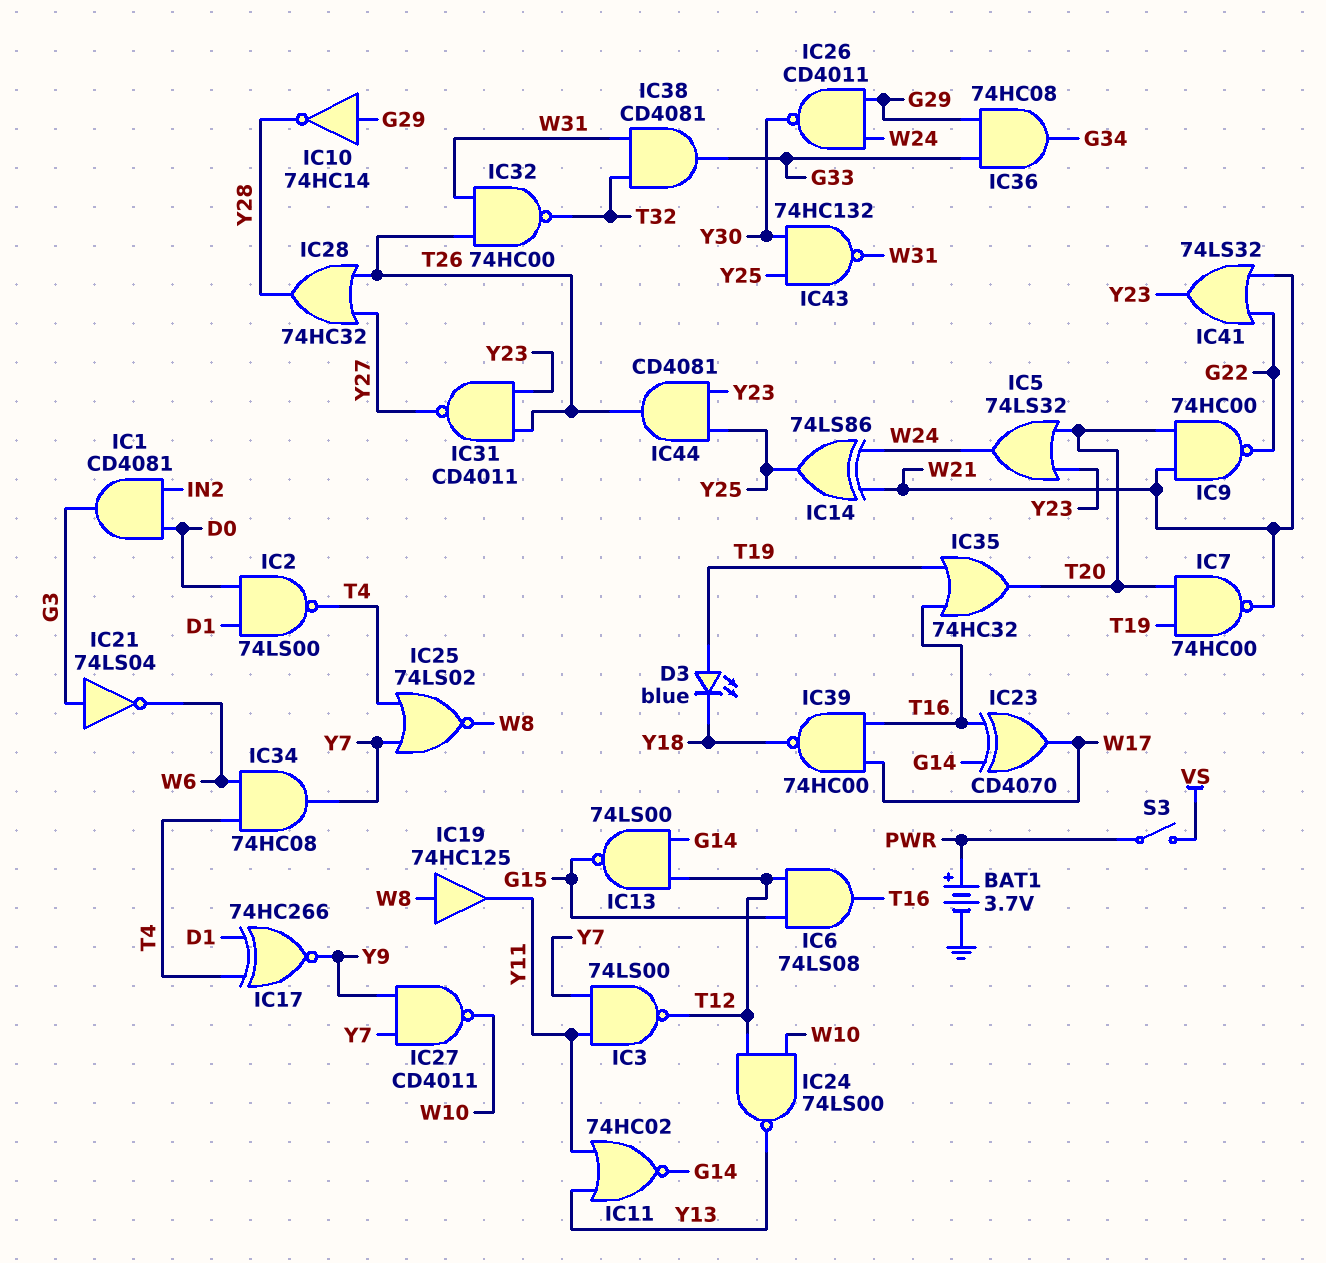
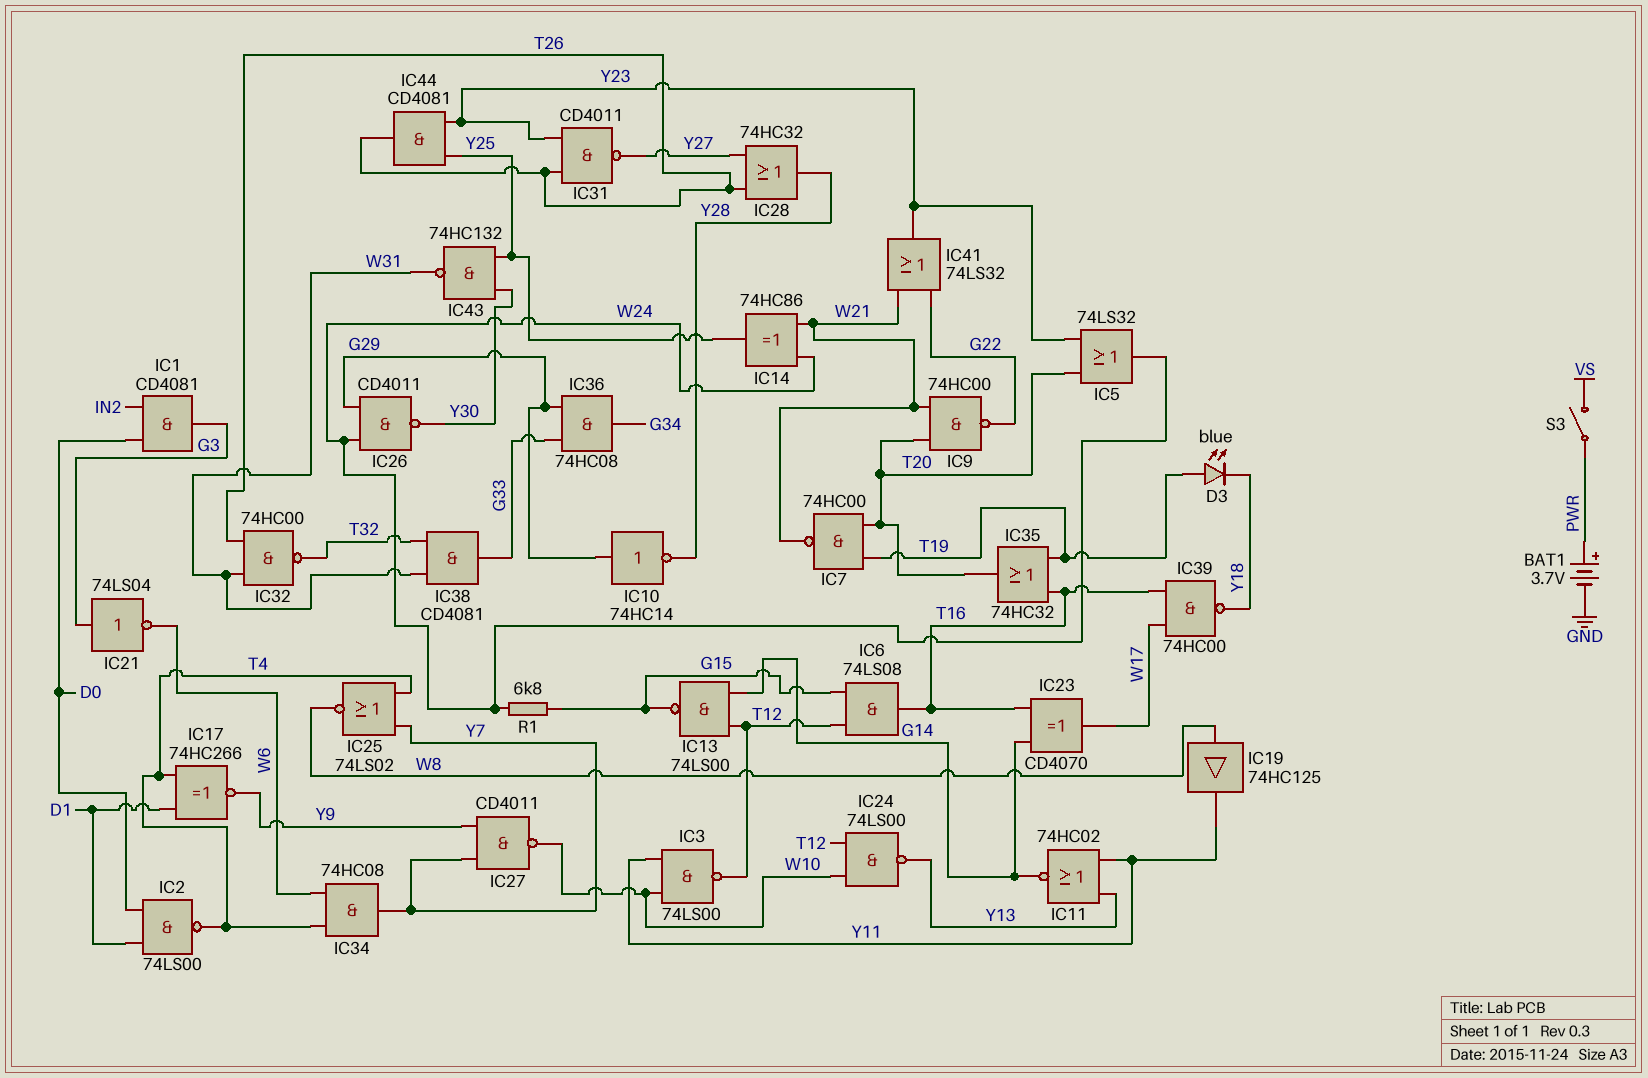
IC3: NAND 74LS00 (in Y7, in Y11, out T12) -> NAND 74LS00 (in W10, in Y11, out T12)
IC14: XOR 74LS86 (in W21, in W24, out Y25) -> XOR 74HC86 (in W21, in W24, out Y25)
R1: none -> 6.8k (G15, W24)

